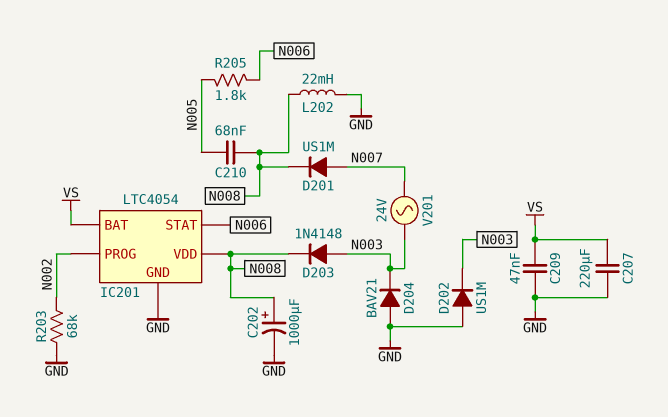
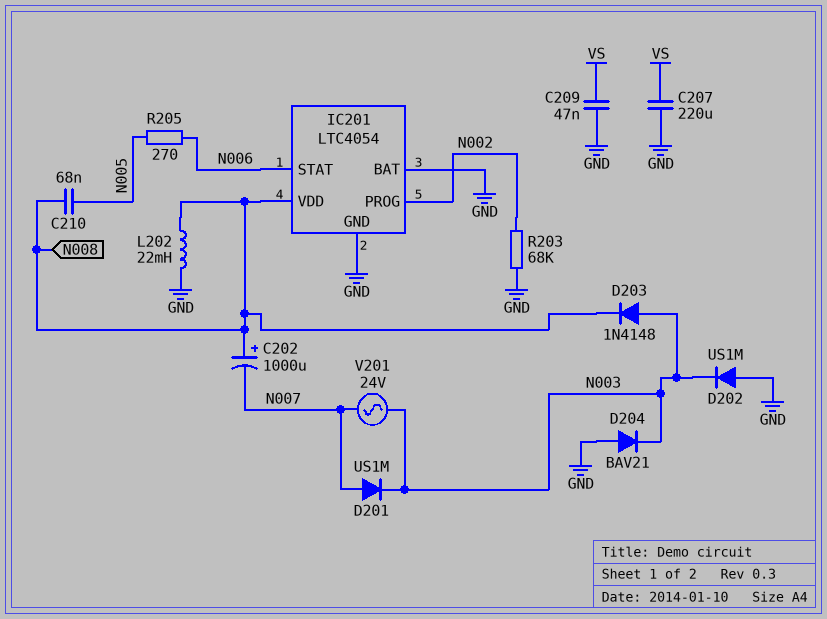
C202: 1000uF (plus N008, minus GND) -> 1000uF (plus N008, minus N007)
D201: diode US1M (A N007, K N008) -> diode US1M (A N007, K N003)
IC201 pin BAT: VS -> GND
R205: 1.8k (N005, N006) -> 270 (N005, N006)

